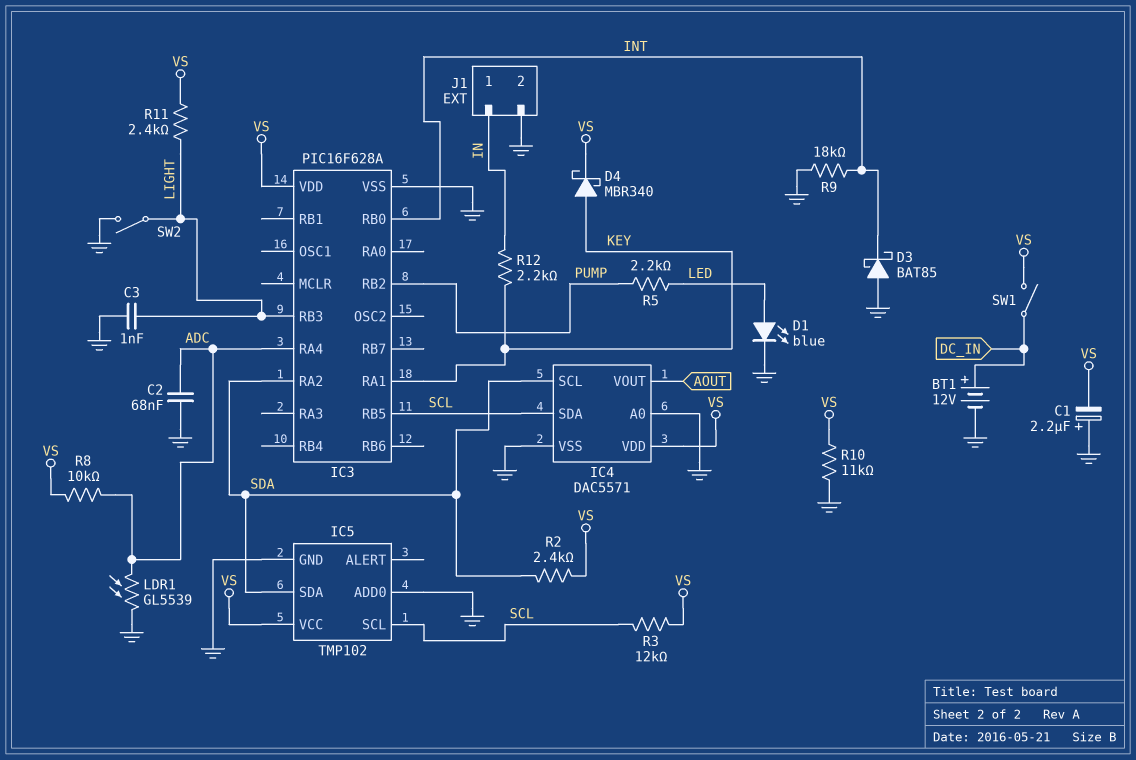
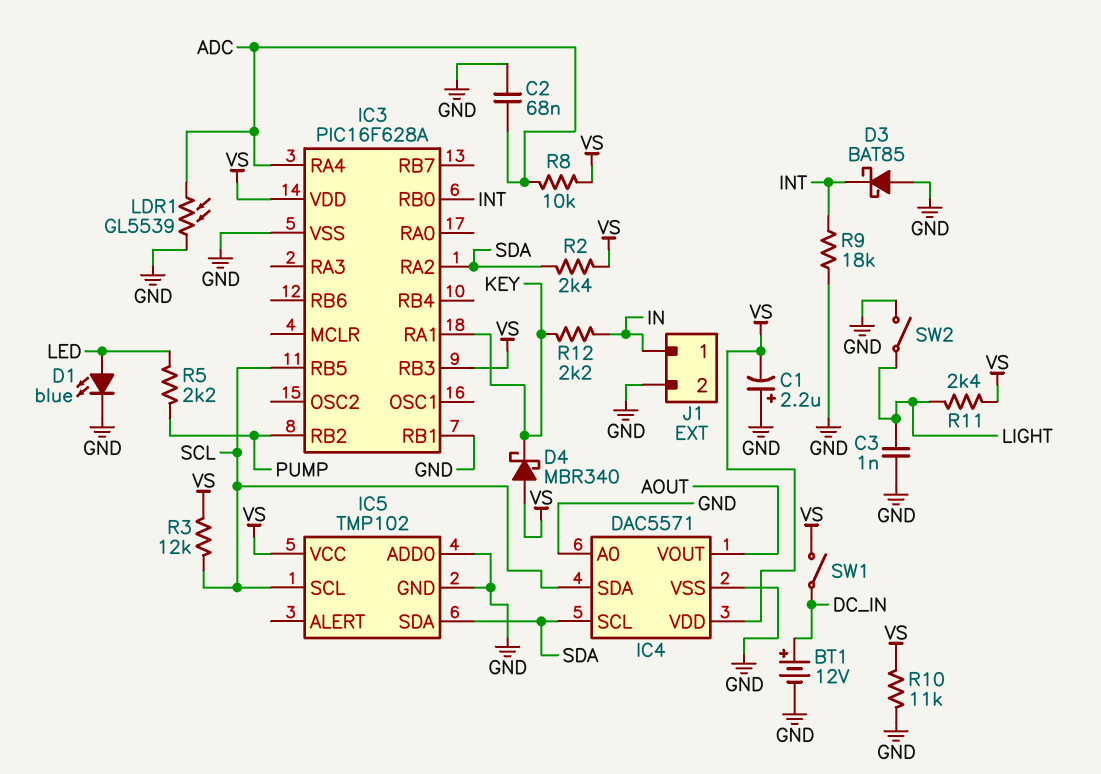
D4: schottky MBR340 (A KEY, K VS) -> schottky MBR340 (A VS, K KEY)
IC3 pin RB1: none -> GND
IC3 pin RB3: LIGHT -> VS

